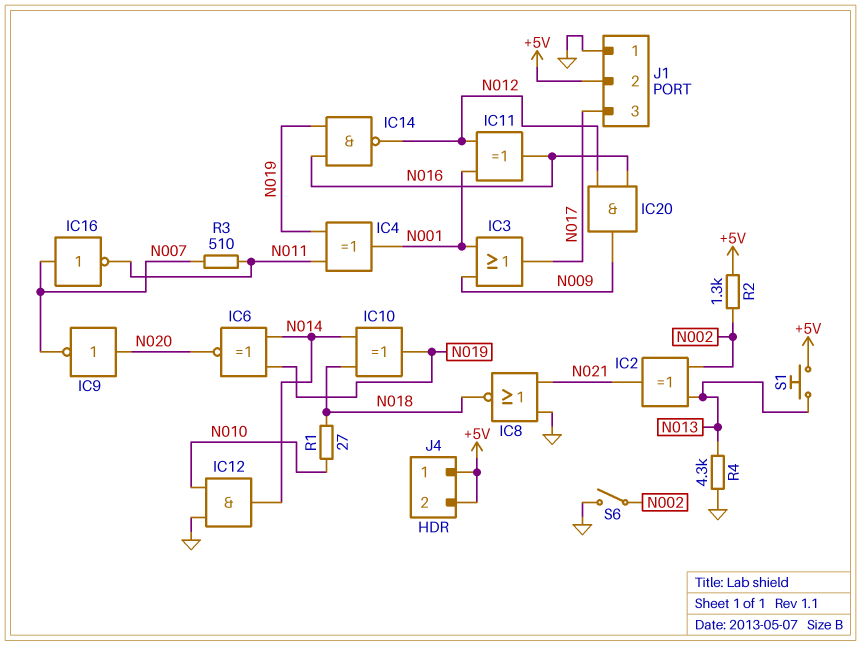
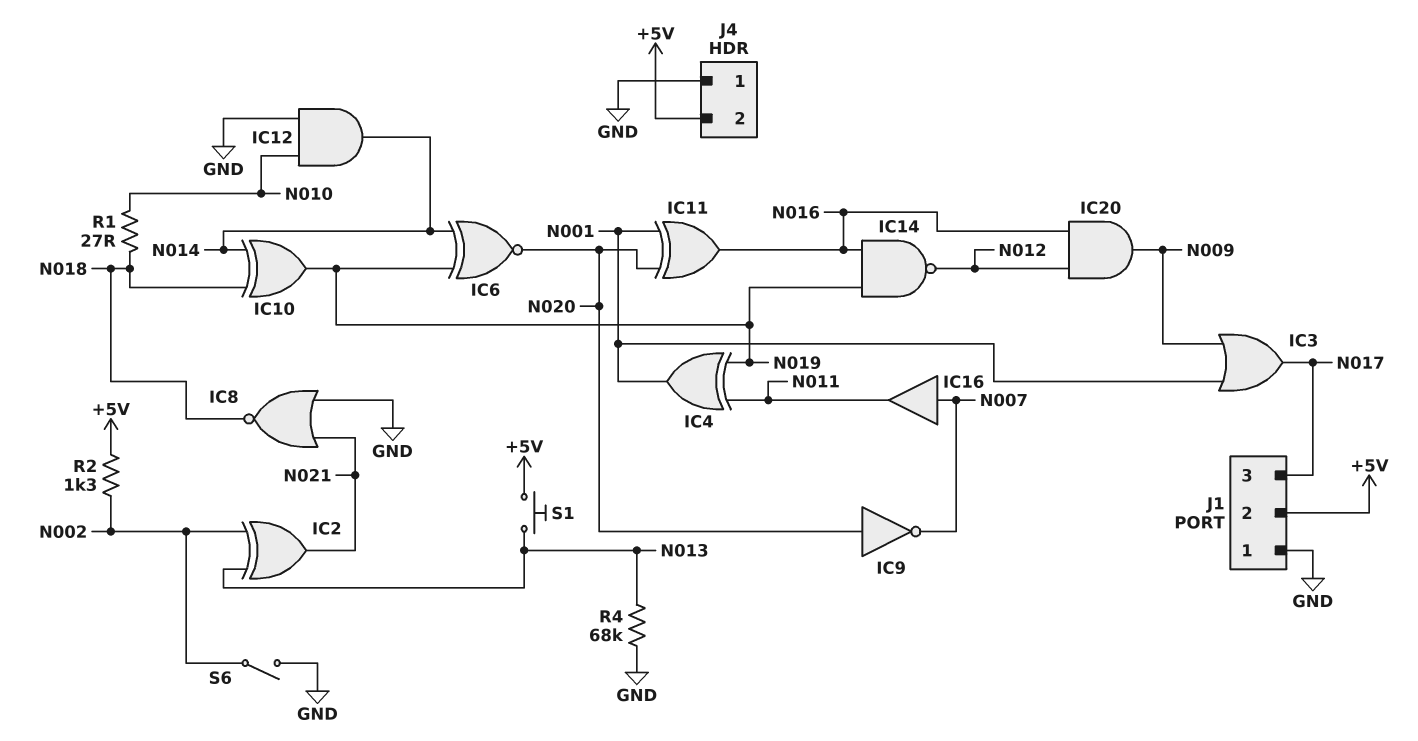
IC11: XOR (in N001, in N012, out N016) -> XOR (in N001, in N020, out N016)
IC16: NOT (in N007, out N011) -> buffer (in N007, out N011)
J4 pin 1: +5V -> GND
R3: 510 (N007, N011) -> none
R4: 4.3k (GND, N013) -> 68k (GND, N013)

